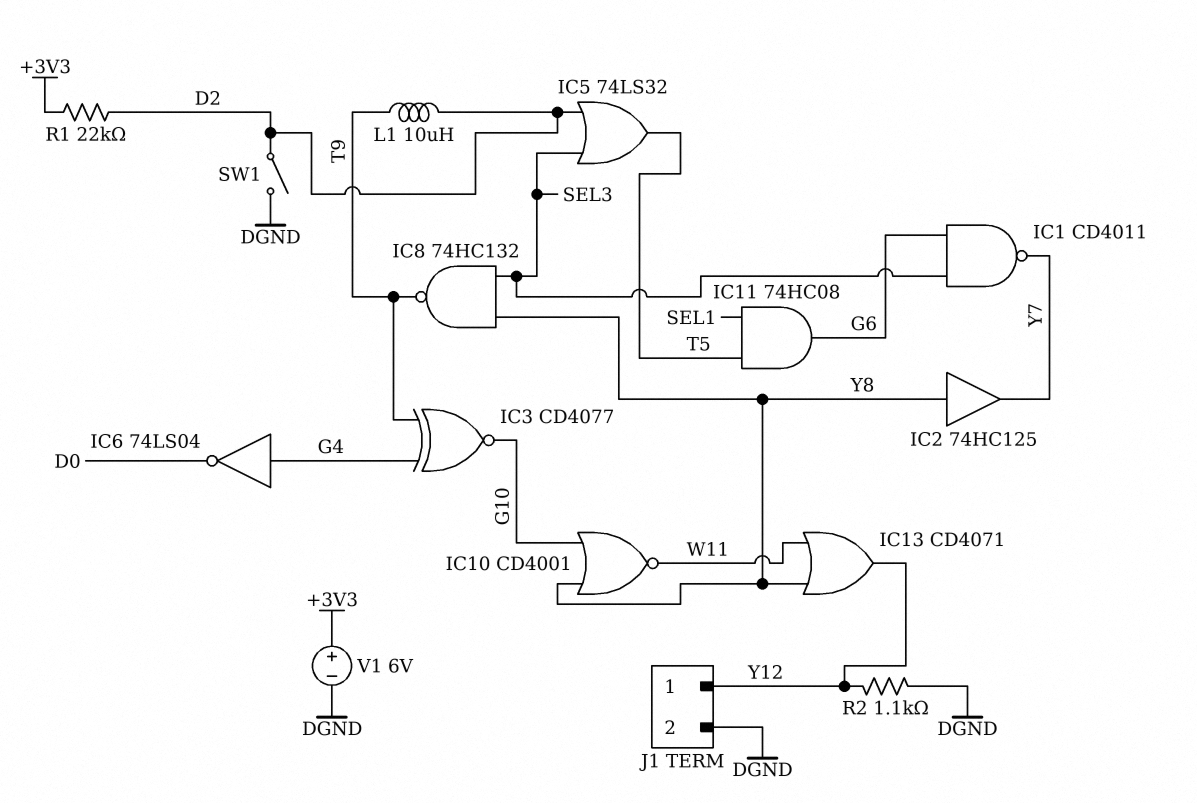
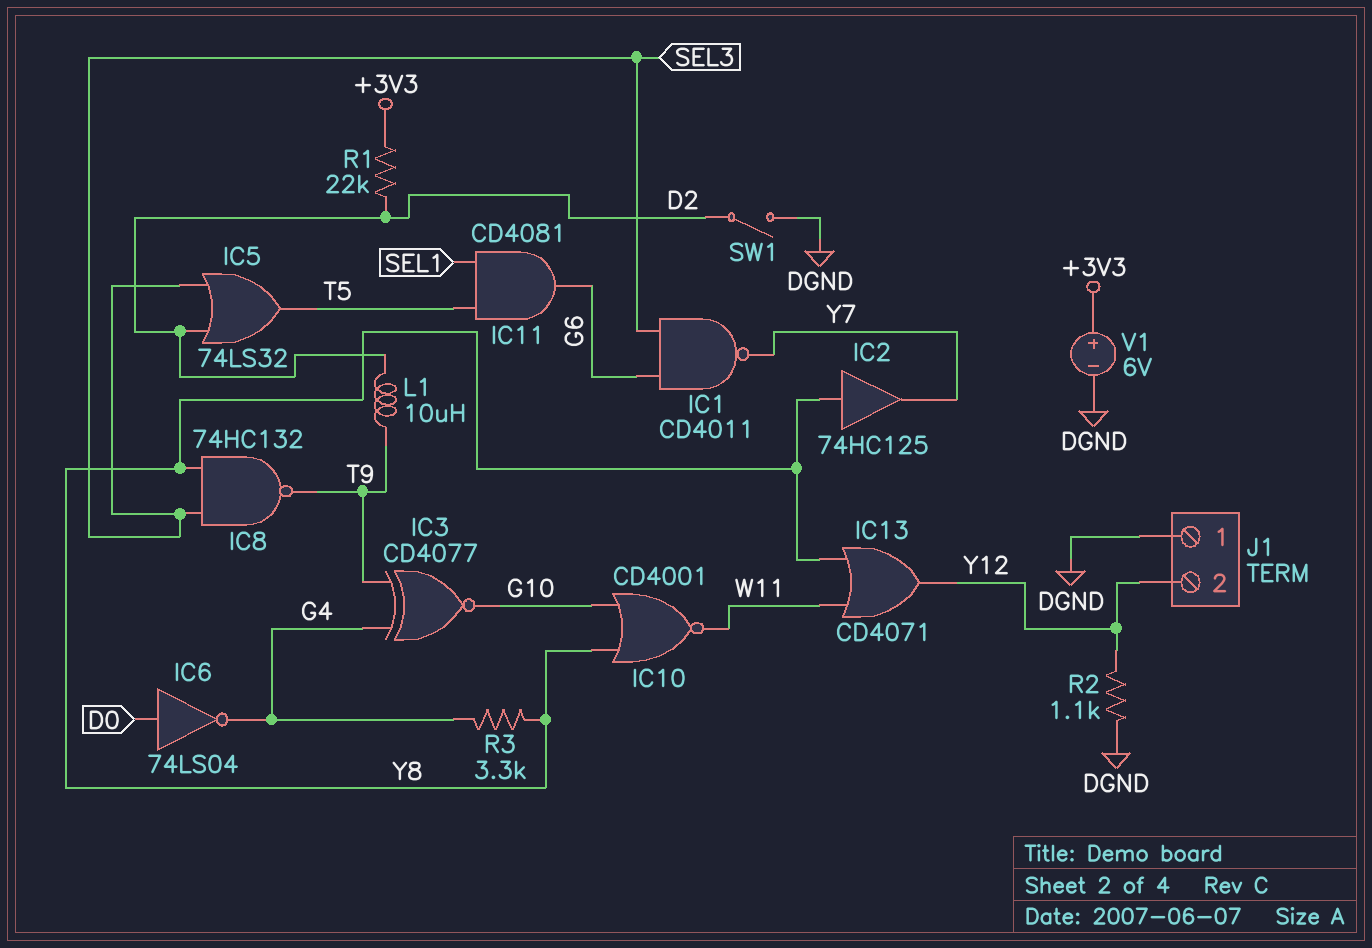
IC6: NOT 74LS04 (in G4, out D0) -> NOT 74LS04 (in D0, out G4)
IC11: AND 74HC08 (in SEL1, in T5, out G6) -> AND CD4081 (in SEL1, in T5, out G6)
J1 pin 1: Y12 -> DGND
J1 pin 2: DGND -> Y12
R3: none -> 3.3k (G4, Y8)

